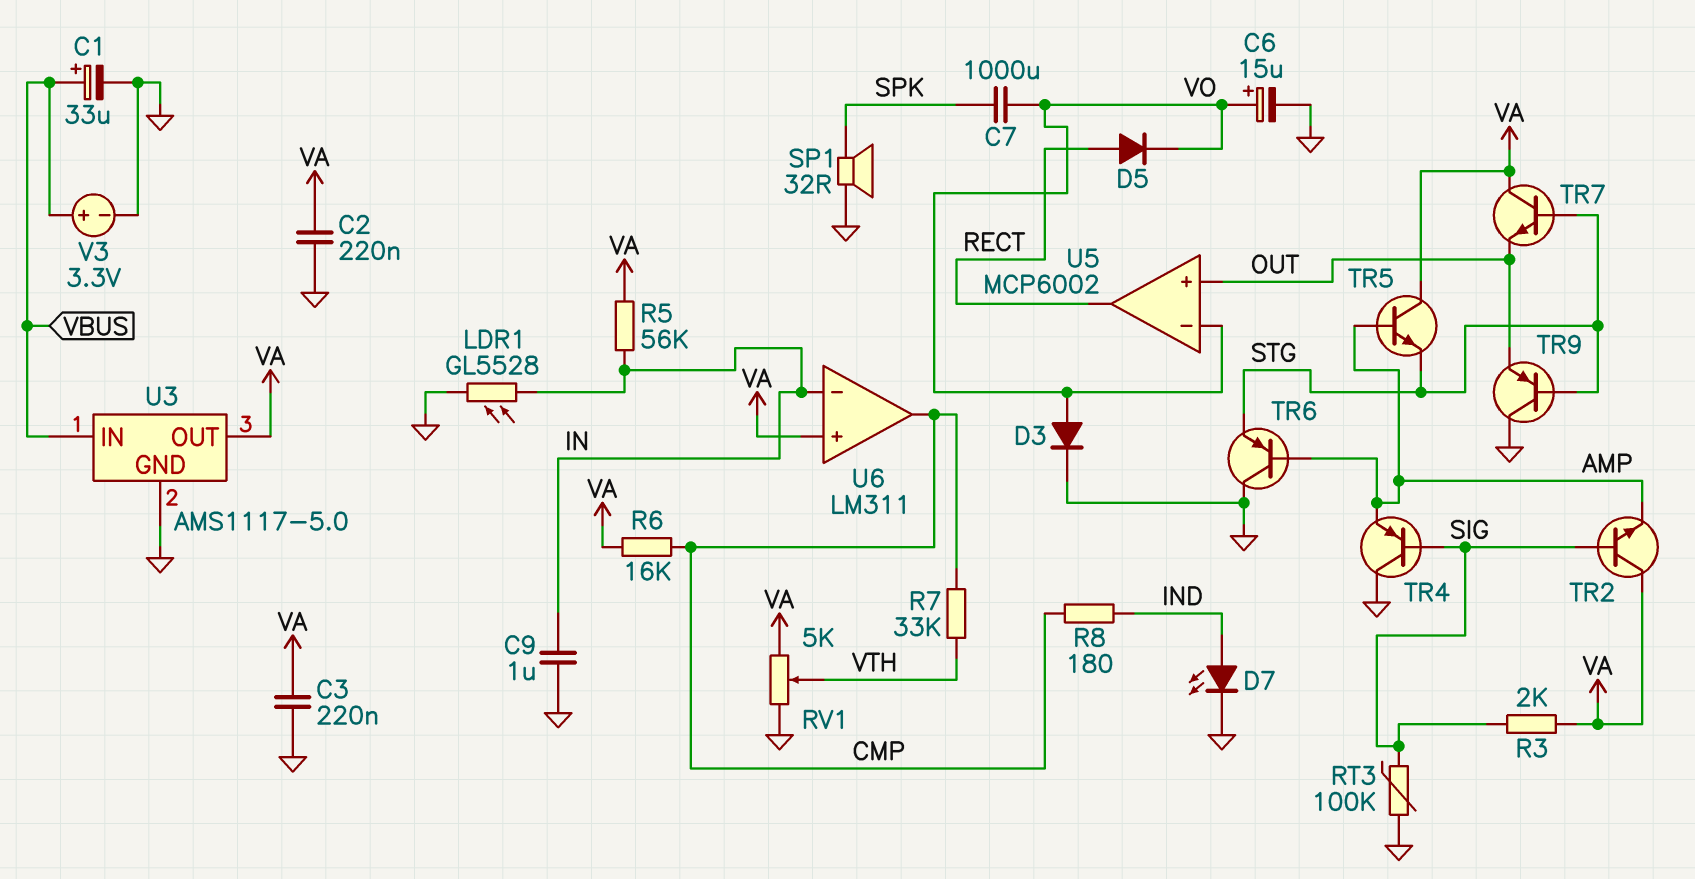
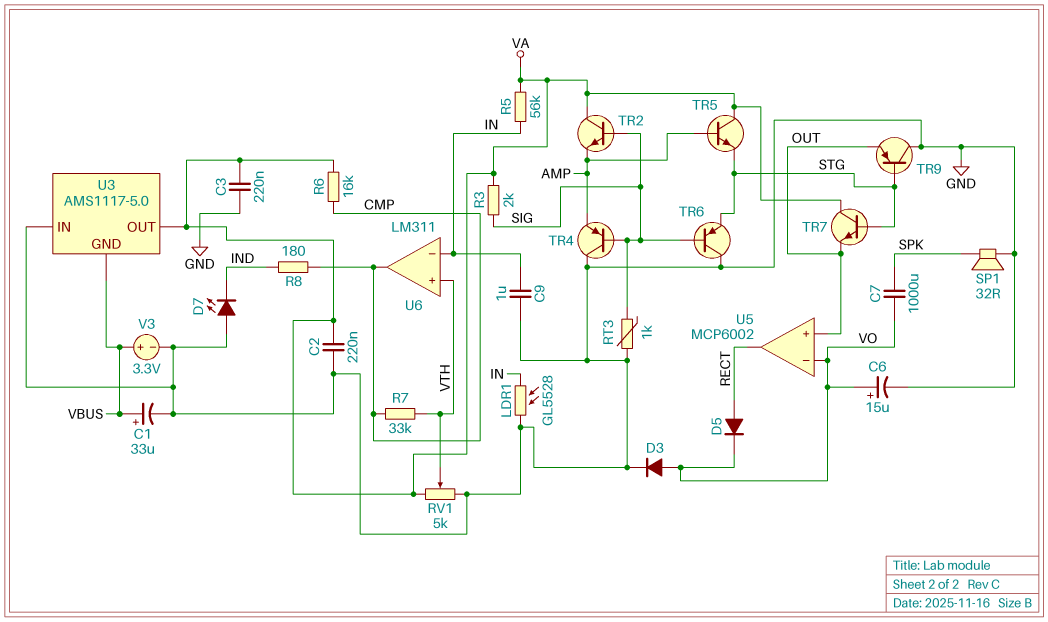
D7: LED (A IND, K GND) -> LED (A GND, K IND)
RT3: 100k (GND, SIG) -> 1k (GND, SIG)
TR6: PNP (B AMP, C GND, E STG) -> PNP (B SIG, C GND, E STG)
U3 pin GND: GND -> VBUS
U3 pin IN: VBUS -> GND
U6 pin in+: VA -> VTH

